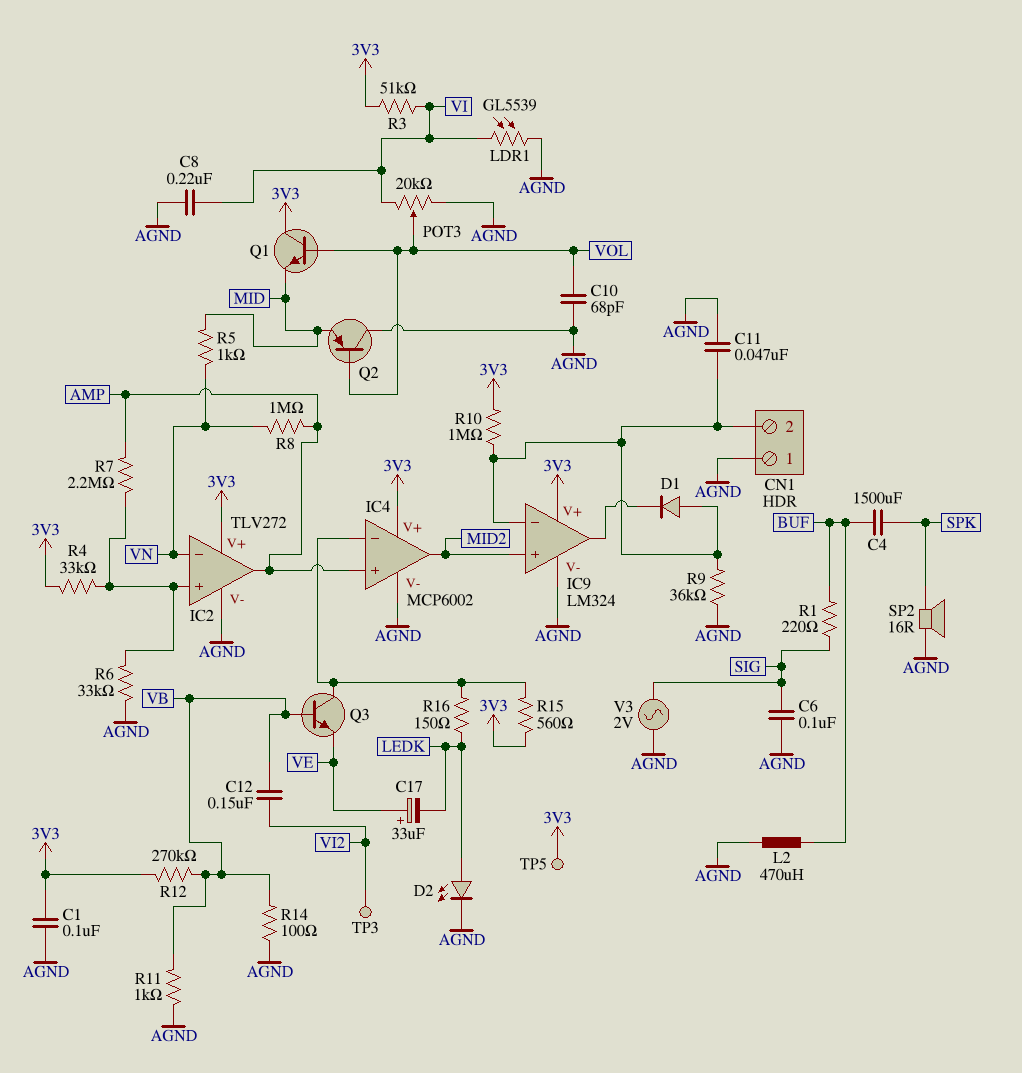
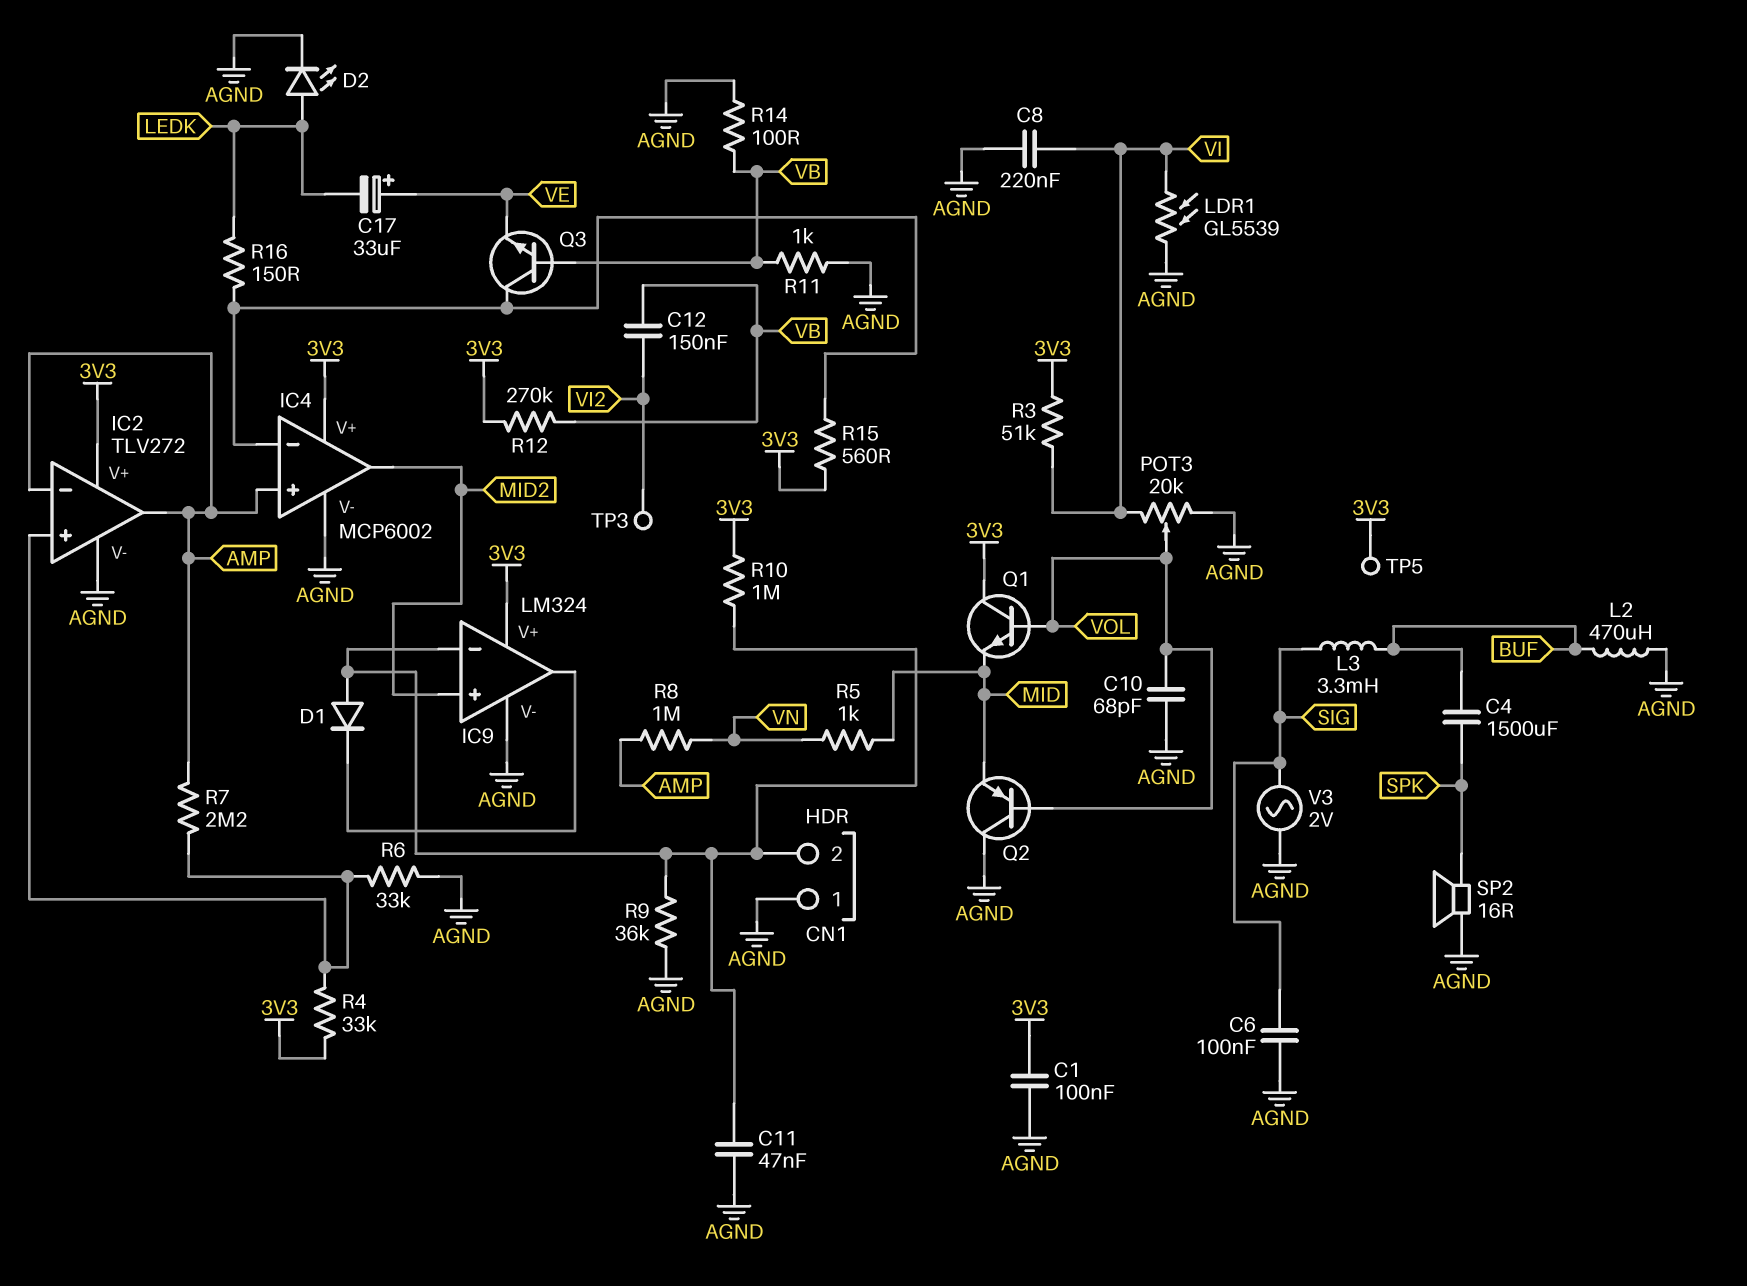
IC2 pin in-: VN -> AMP
L3: none -> 3.3mH (BUF, SIG)
R1: 220 (BUF, SIG) -> none

